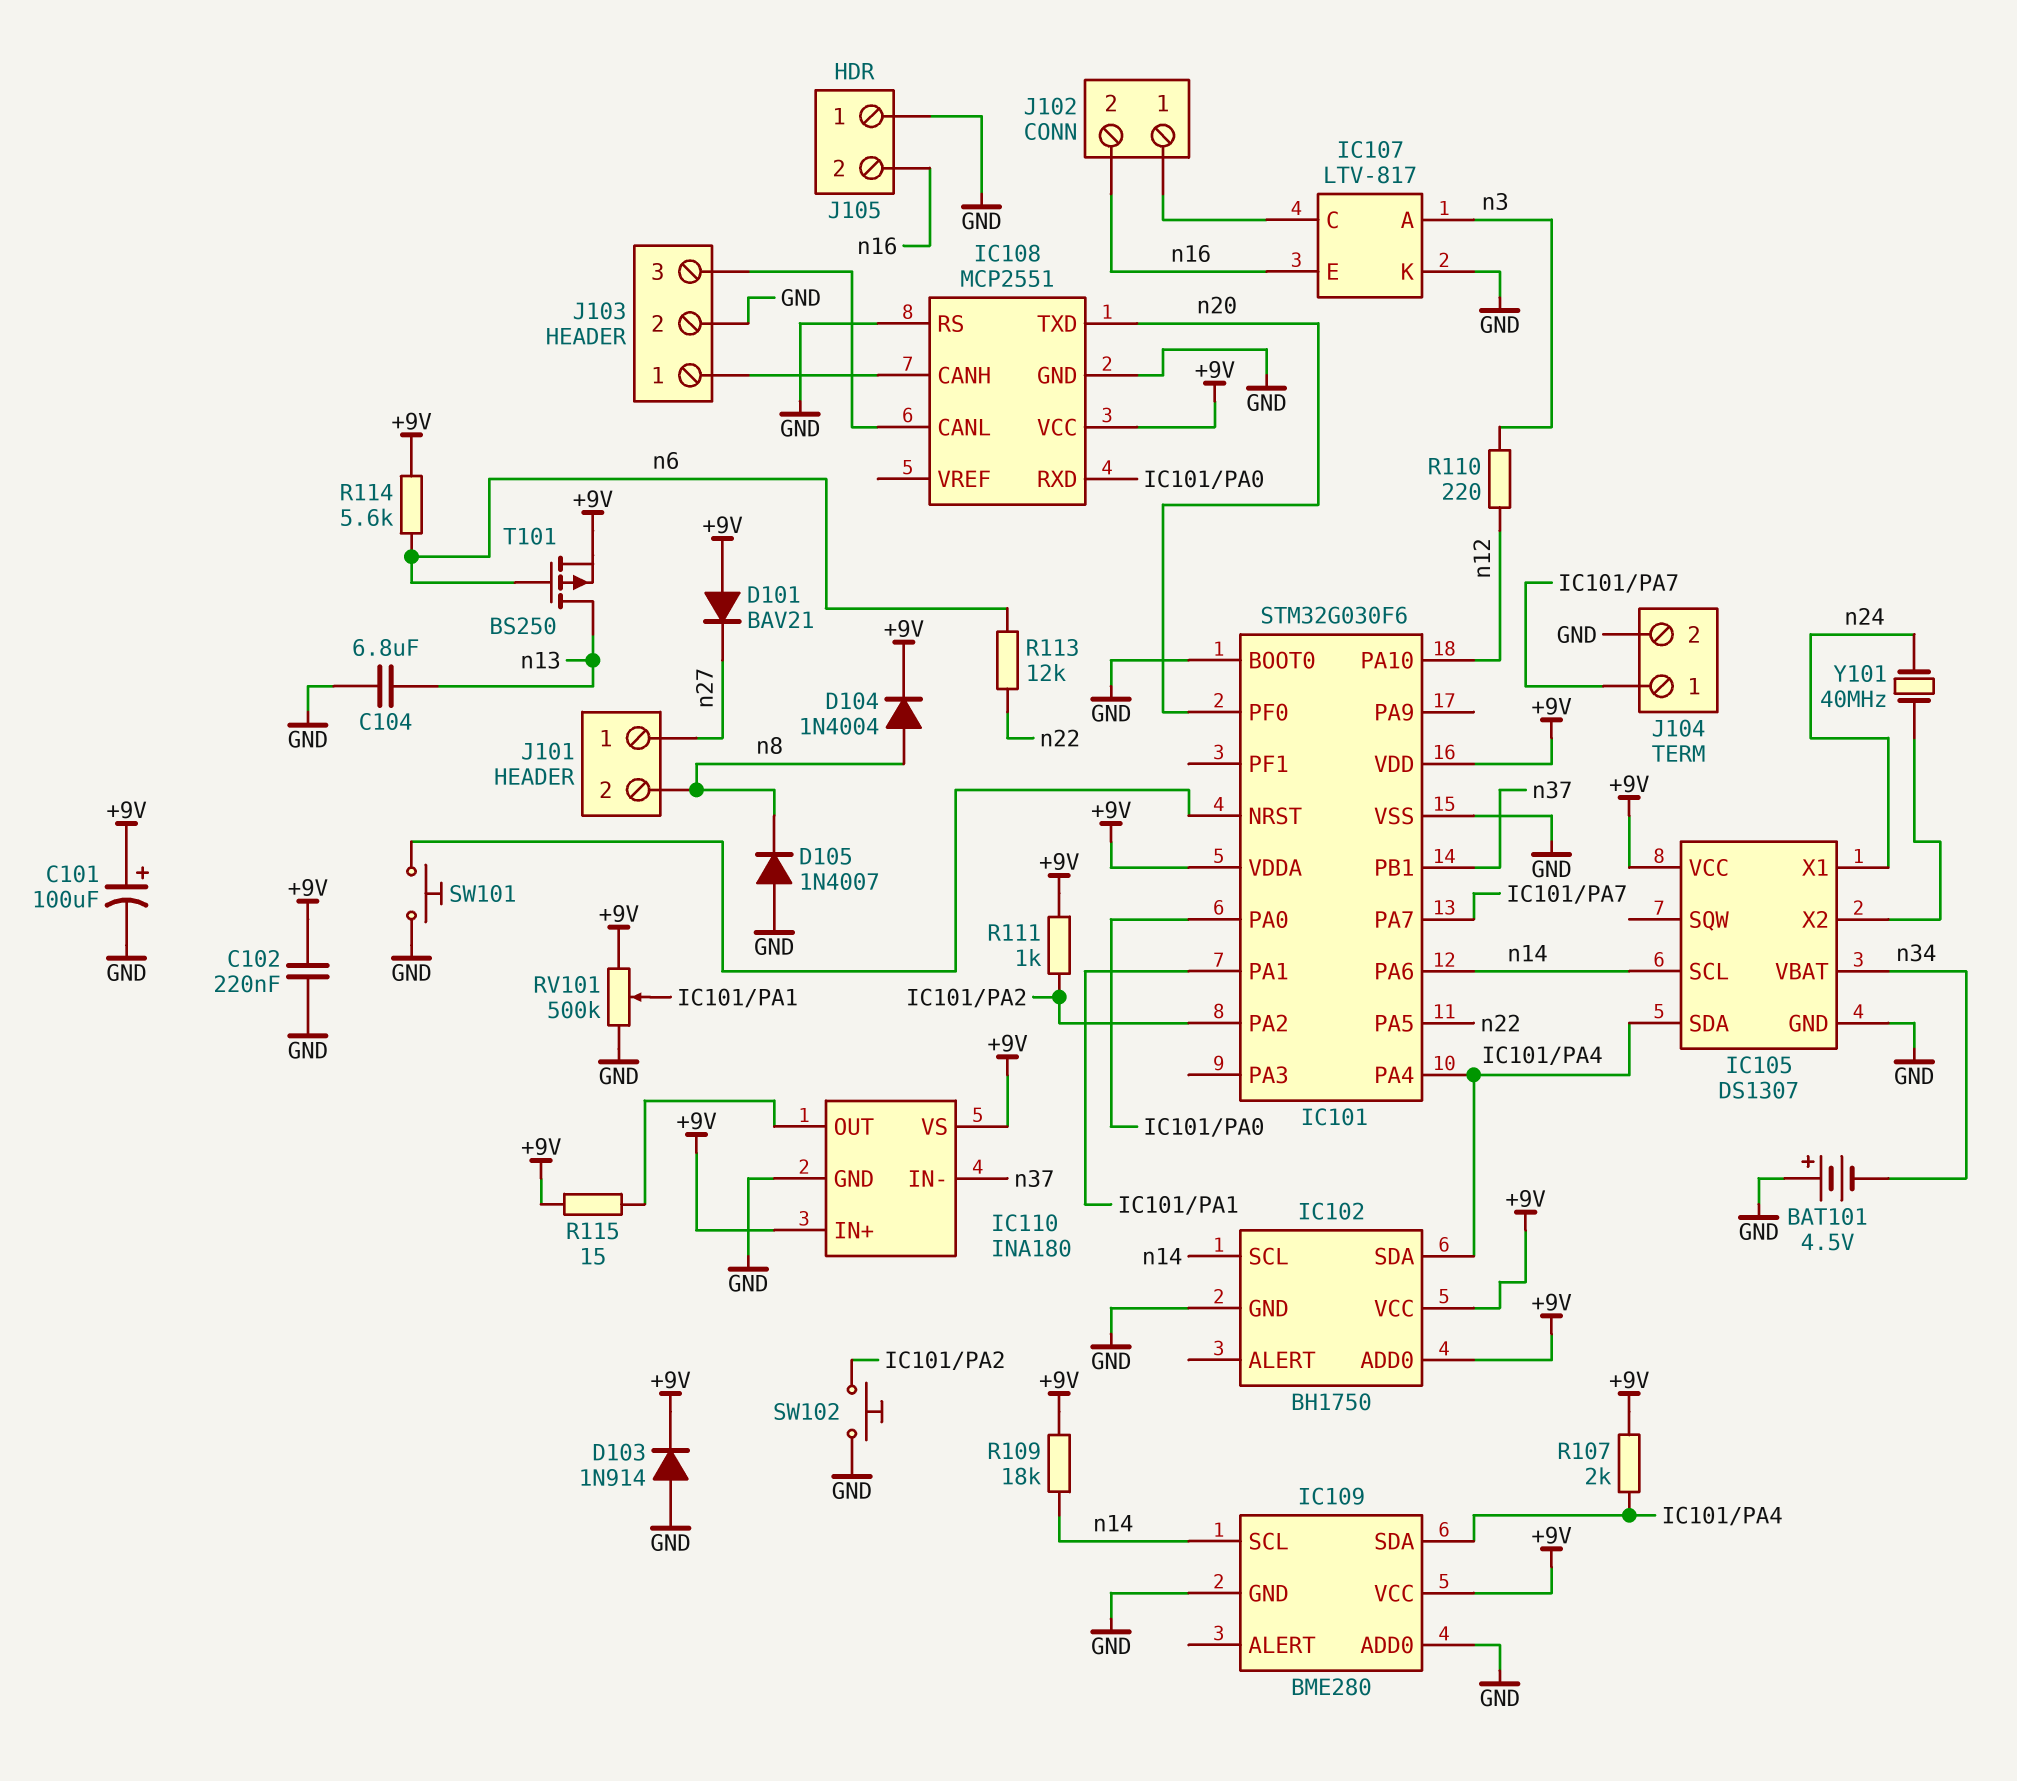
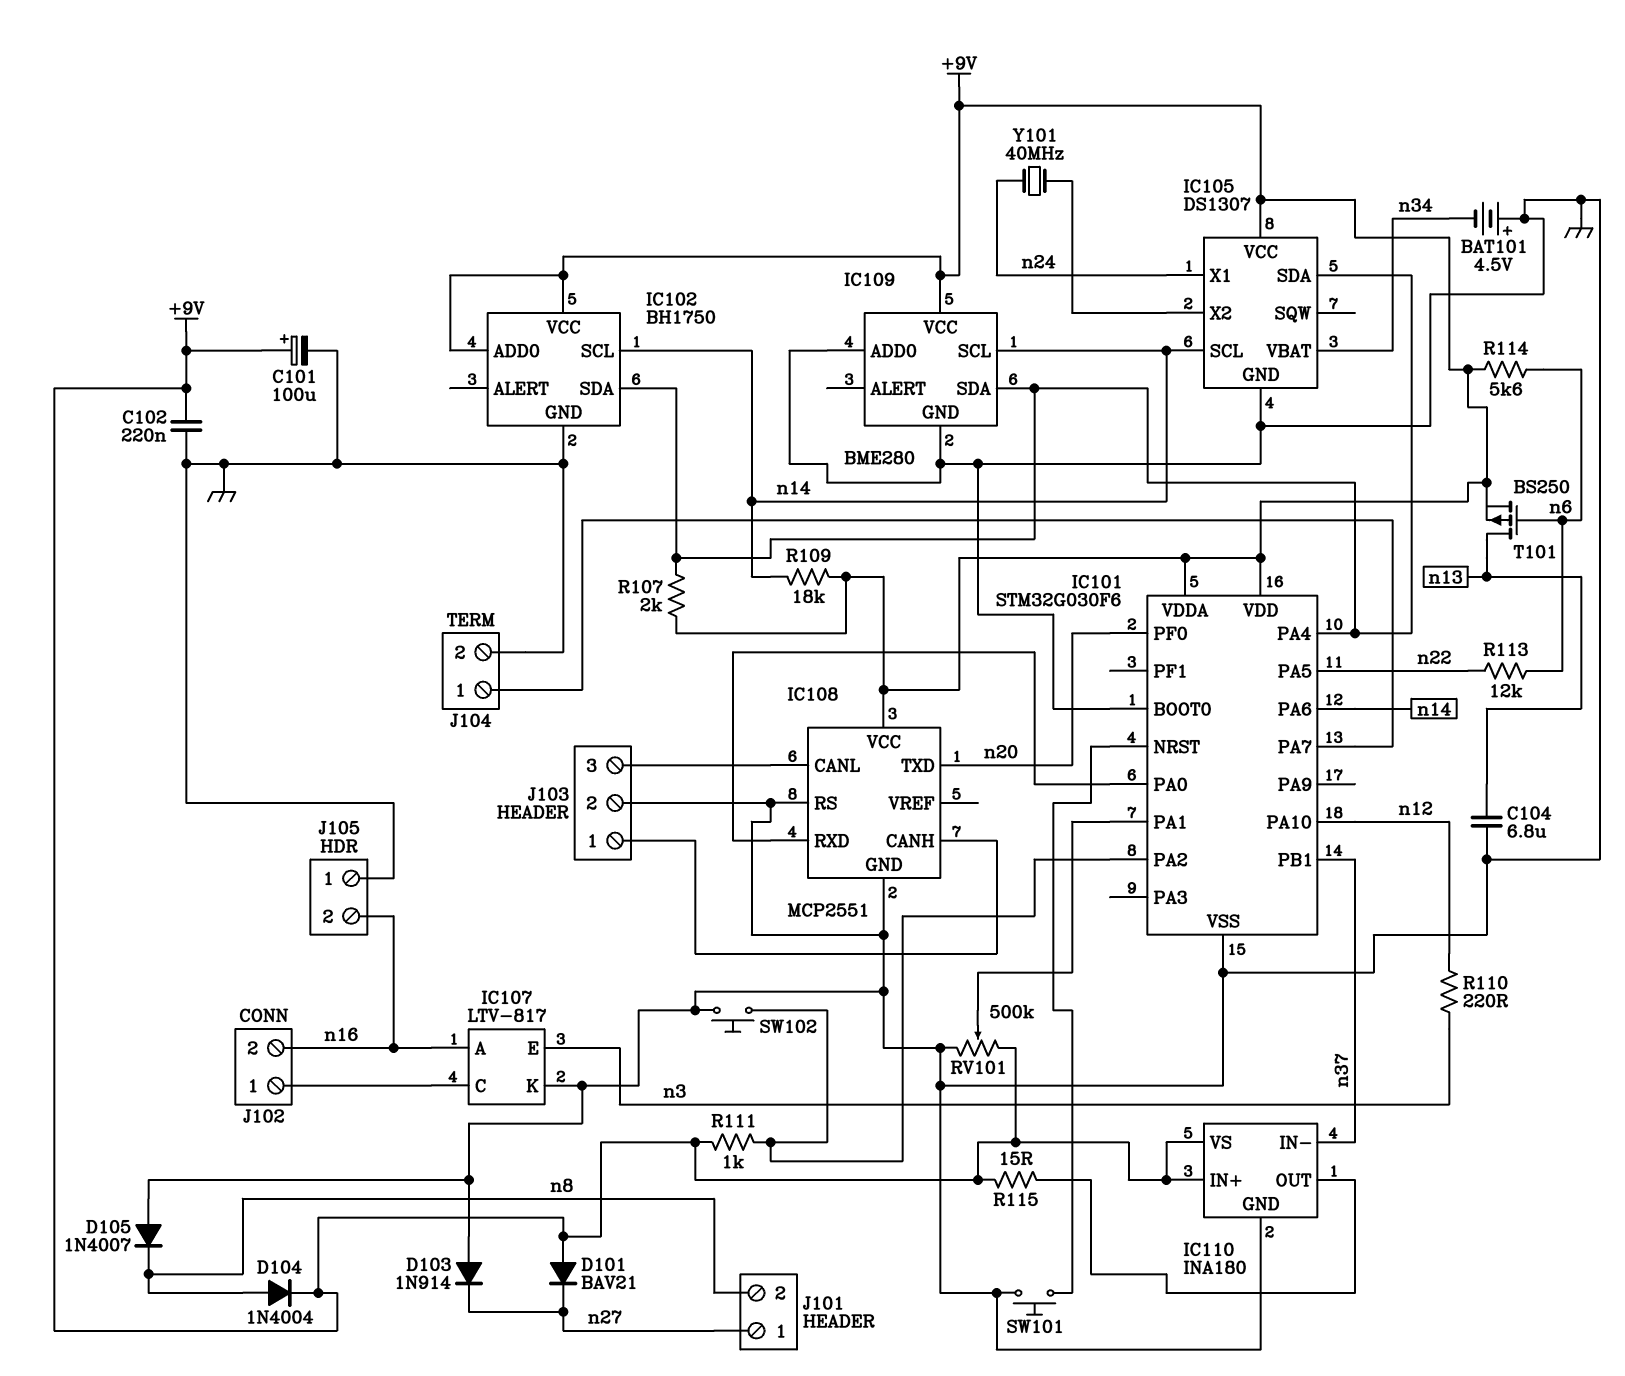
D103: diode 1N914 (A GND, K +9V) -> diode 1N914 (A GND, K n27)
IC107 pin A: n3 -> n16
IC107 pin E: n16 -> n3

